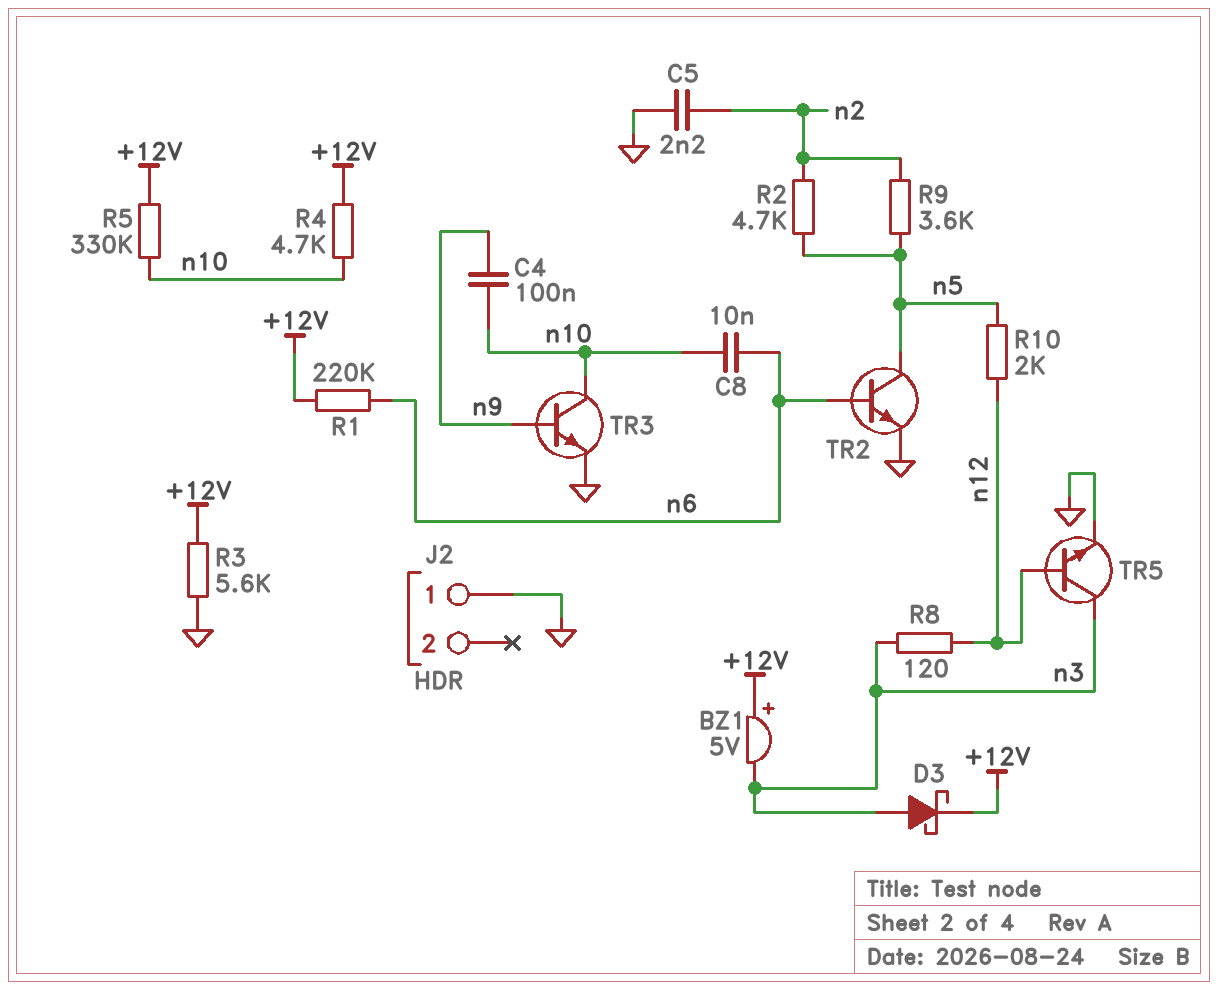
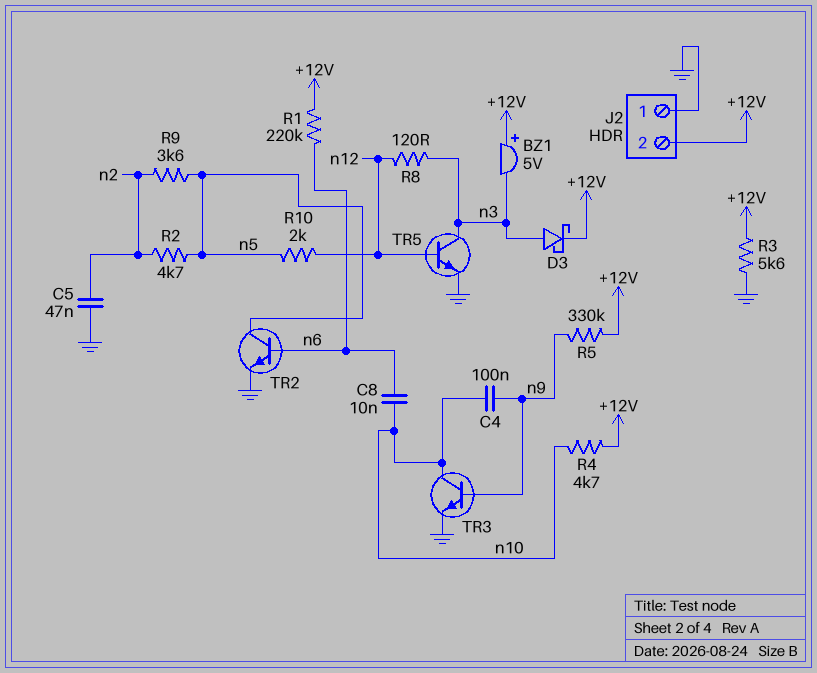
C5: 2.2nF (GND, n2) -> 47nF (GND, n2)
J2 pin 2: none -> +12V
R5: 330k (+12V, n10) -> 330k (+12V, n9)

